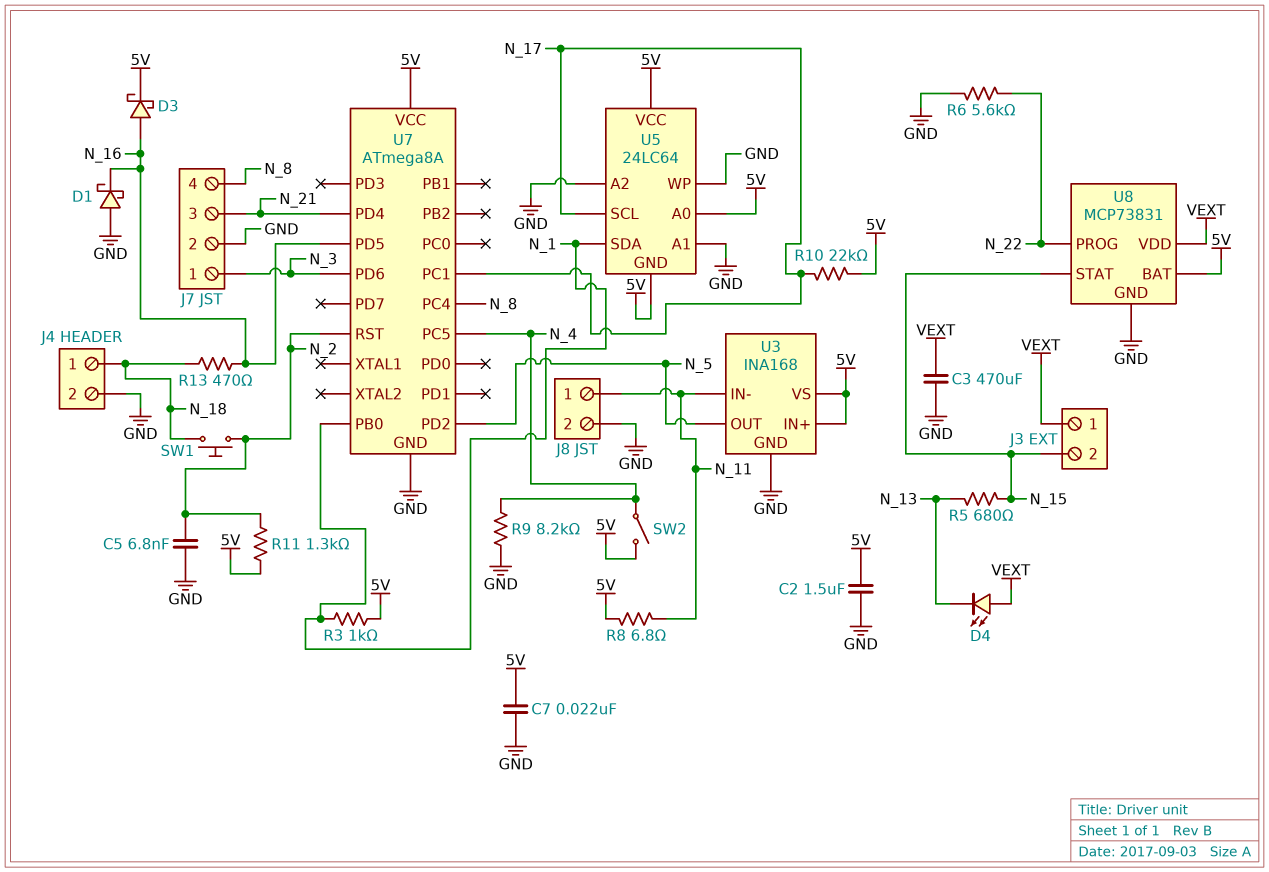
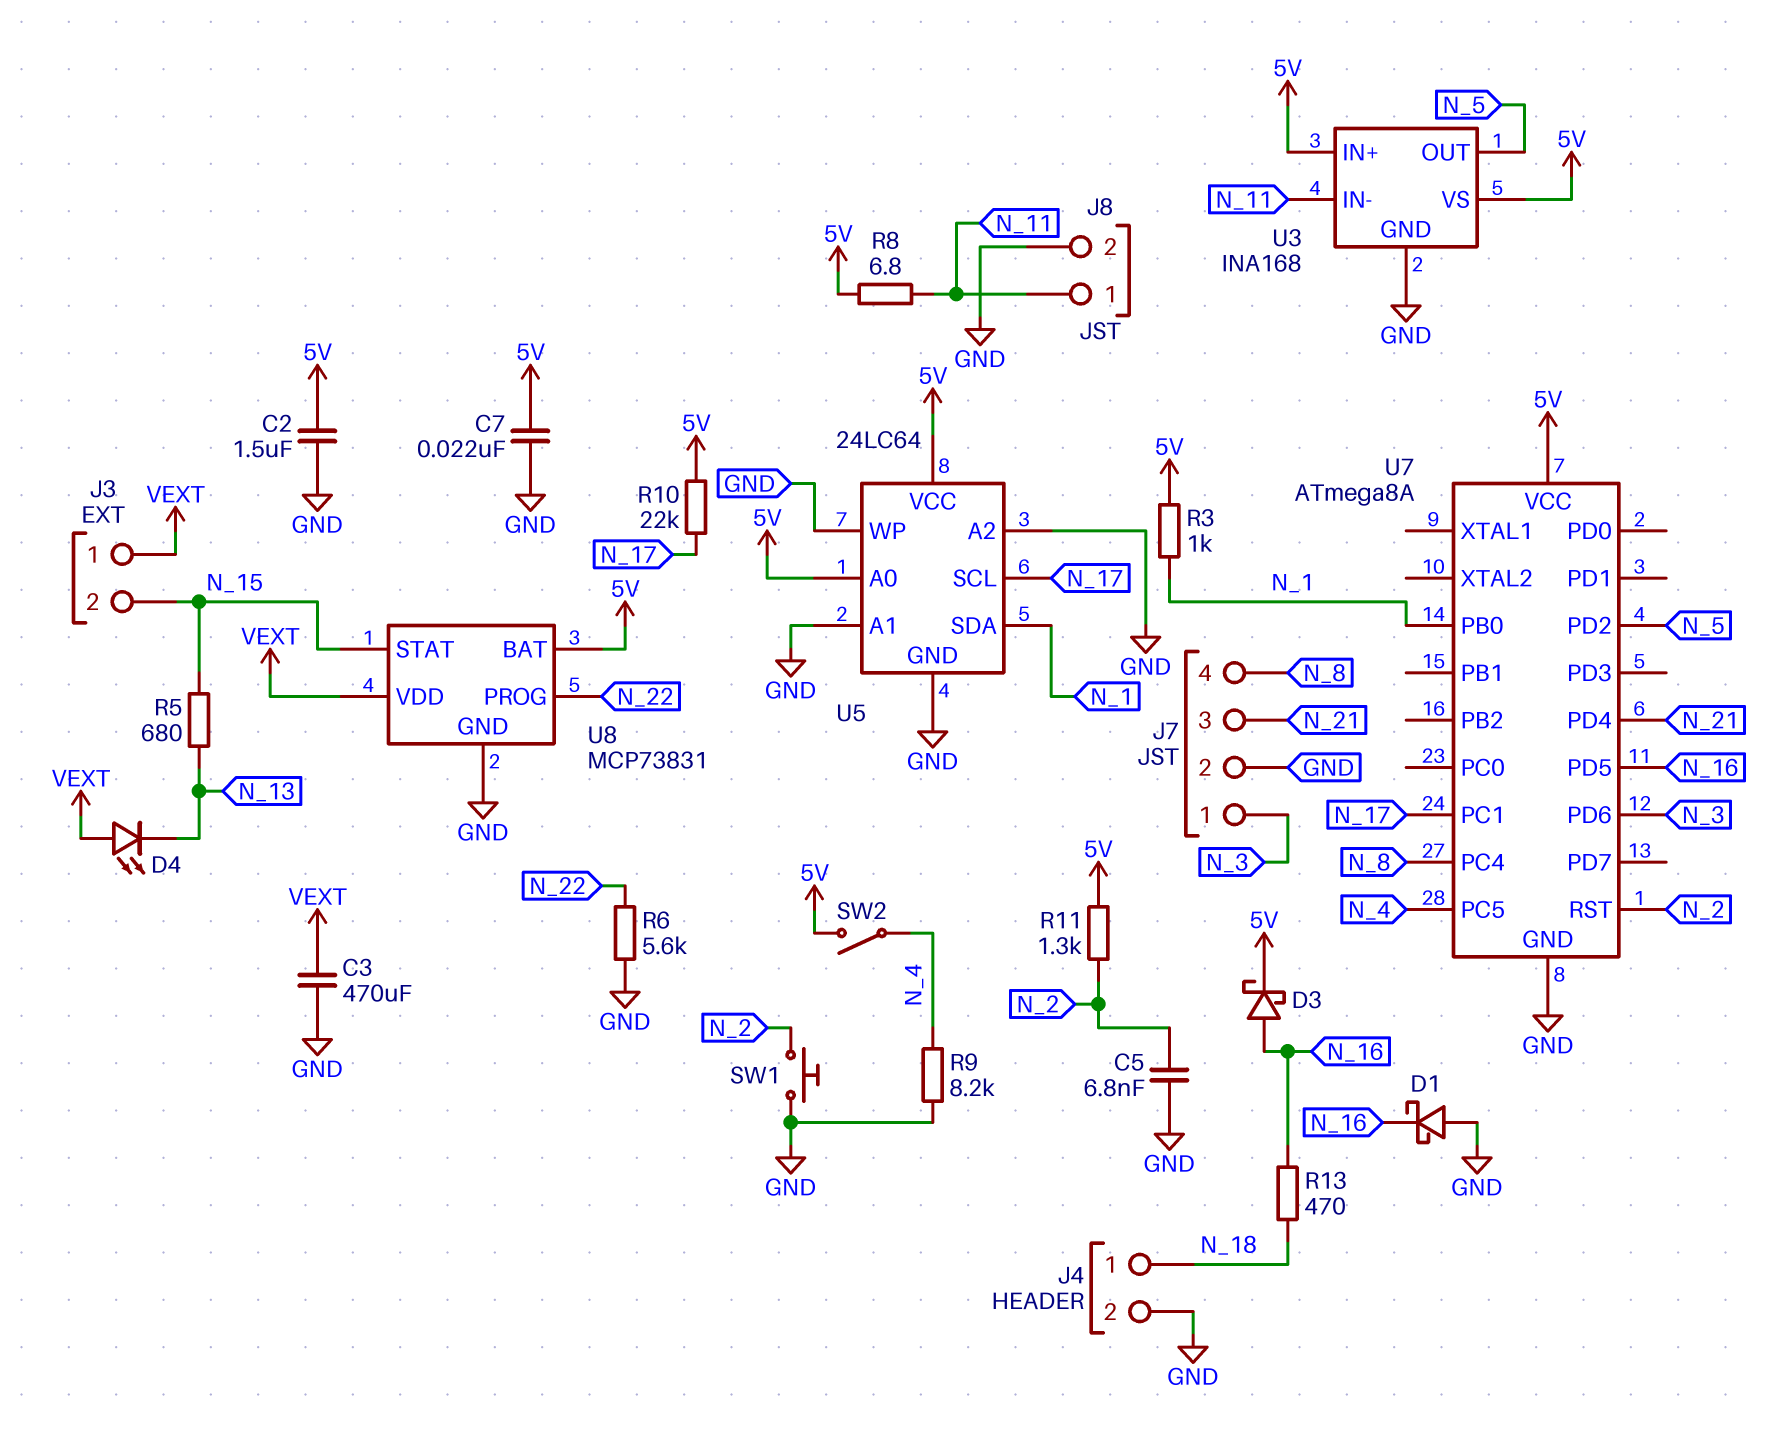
SW1: button (N_2, N_18) -> button (GND, N_2)
U5 pin GND: 5V -> GND

